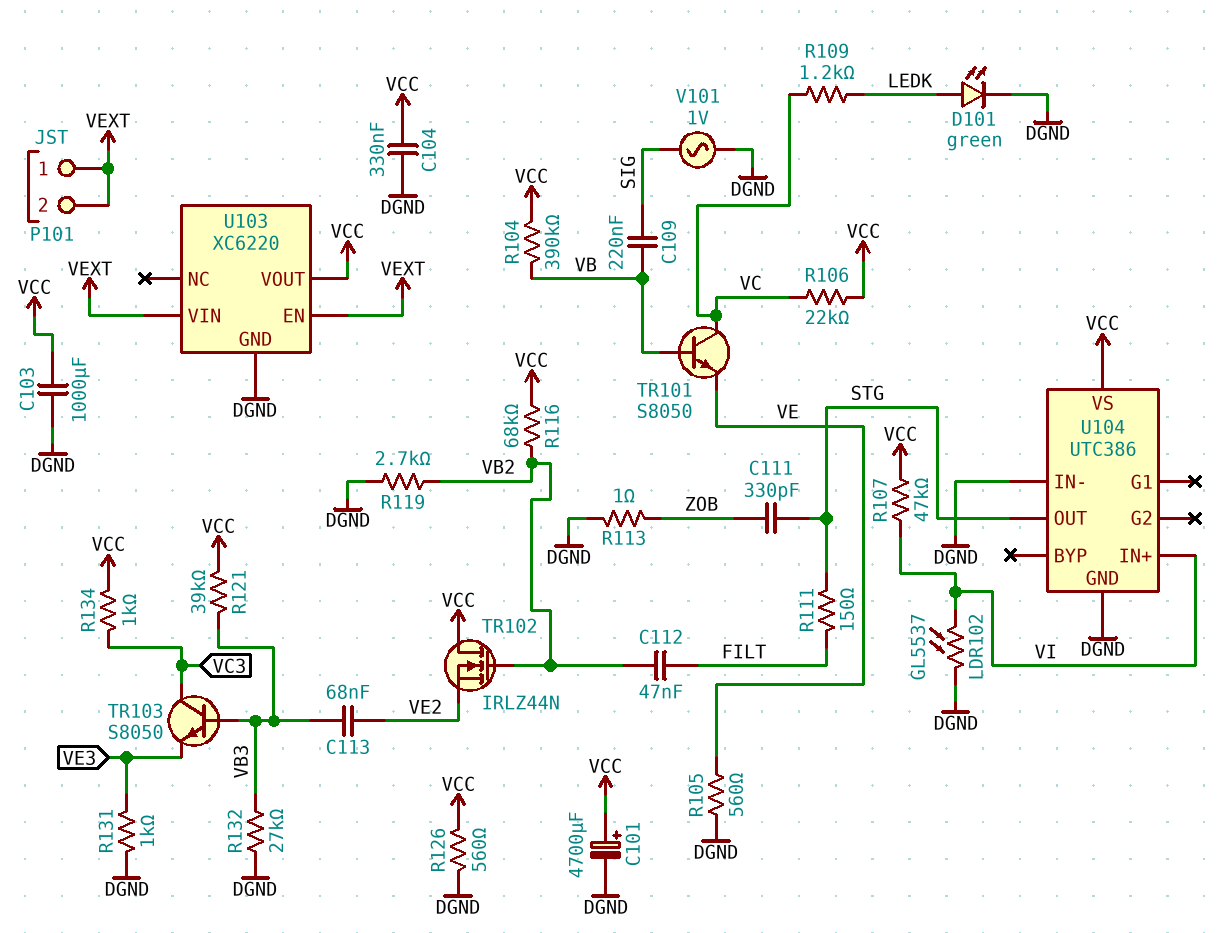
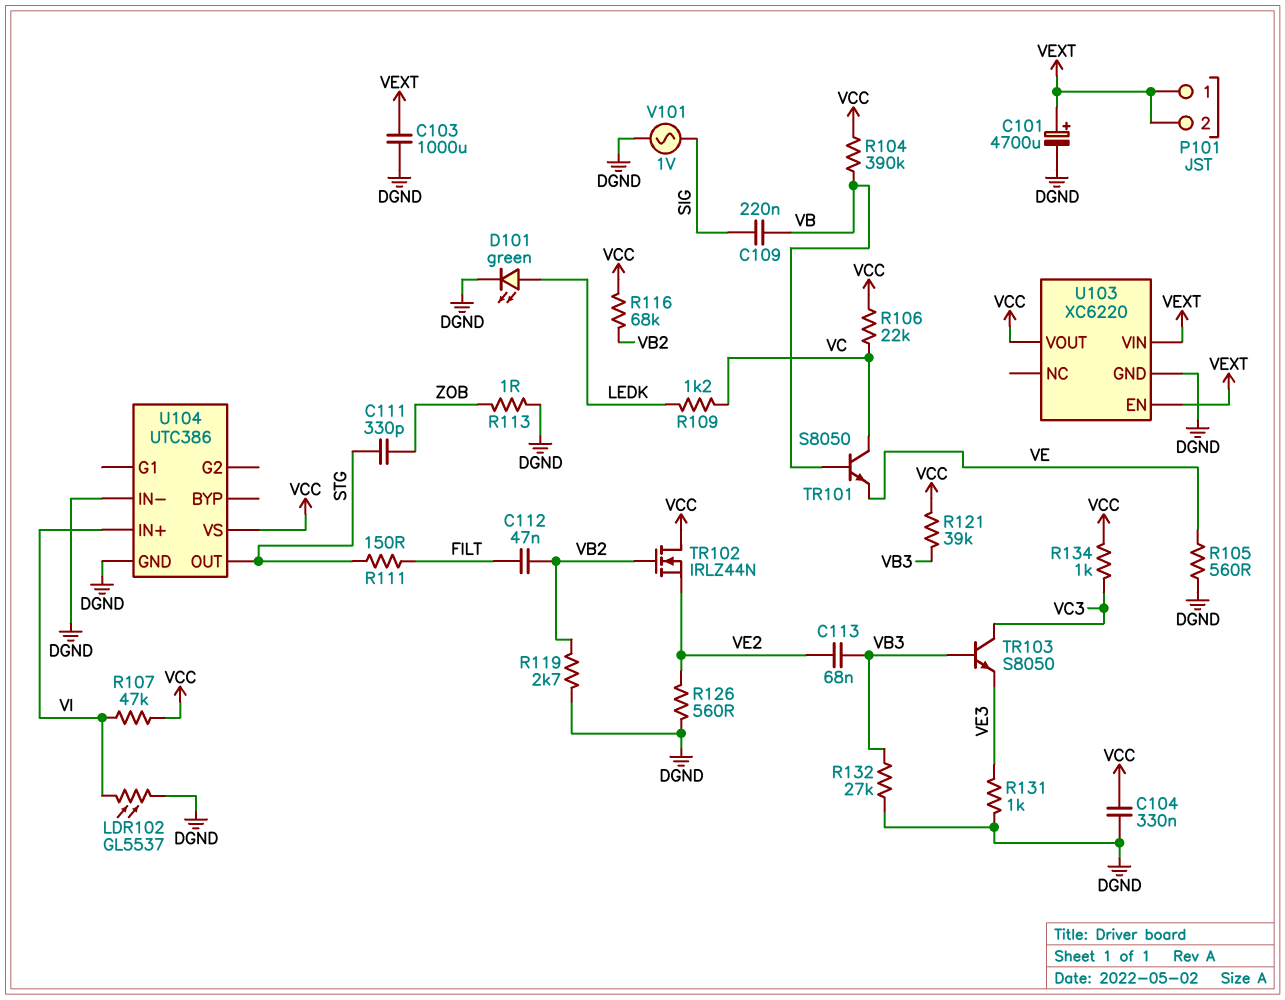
C101: 4700uF (plus VCC, minus DGND) -> 4700uF (plus VEXT, minus DGND)
C103: 1000uF (DGND, VCC) -> 1000uF (DGND, VEXT)
R126: 560 (DGND, VCC) -> 560 (DGND, VE2)

